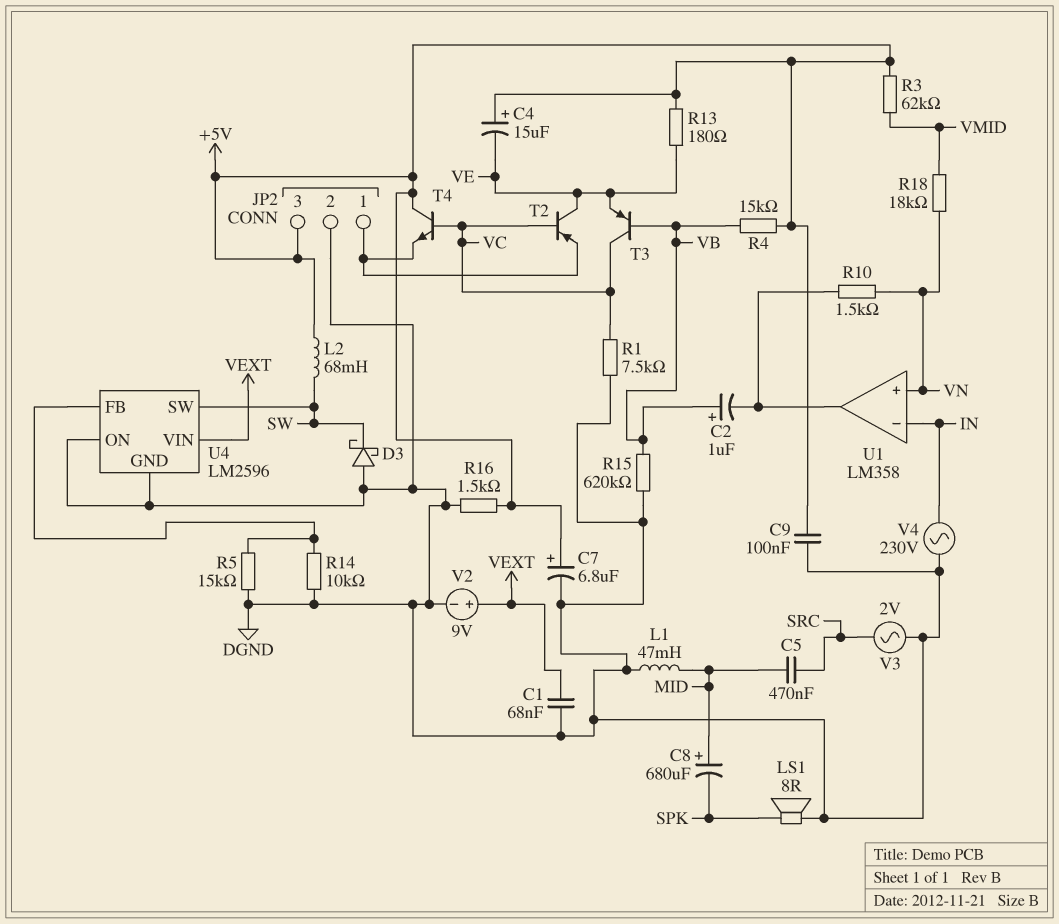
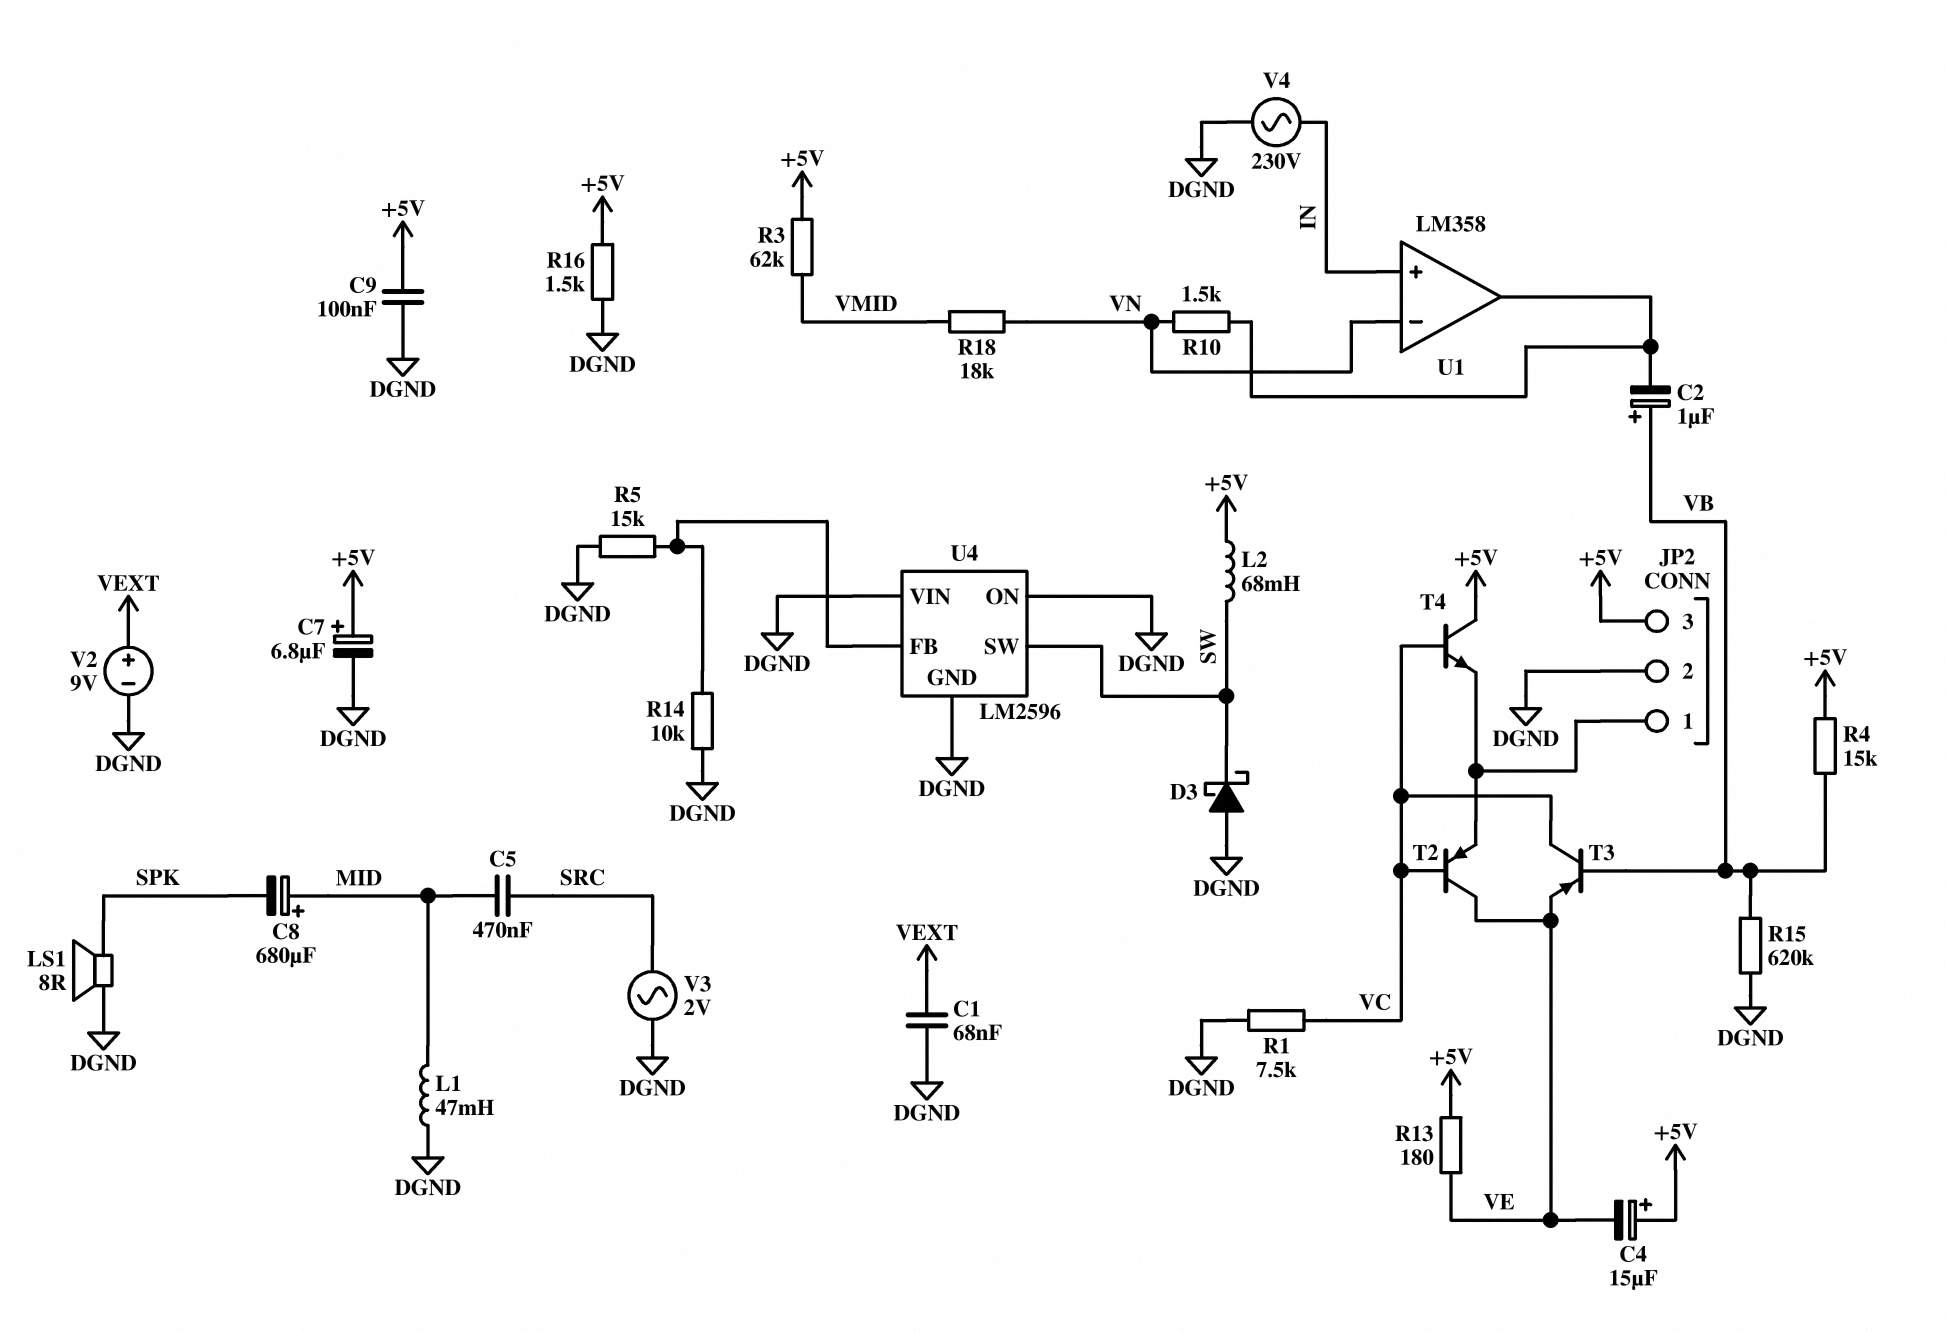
U1 pin in+: VN -> IN
U1 pin in-: IN -> VN
U4 pin VIN: VEXT -> DGND

